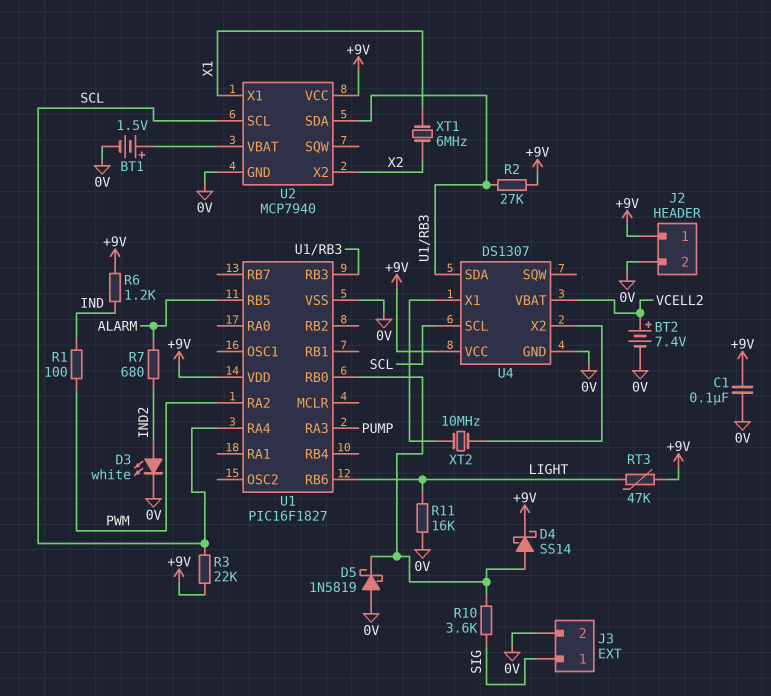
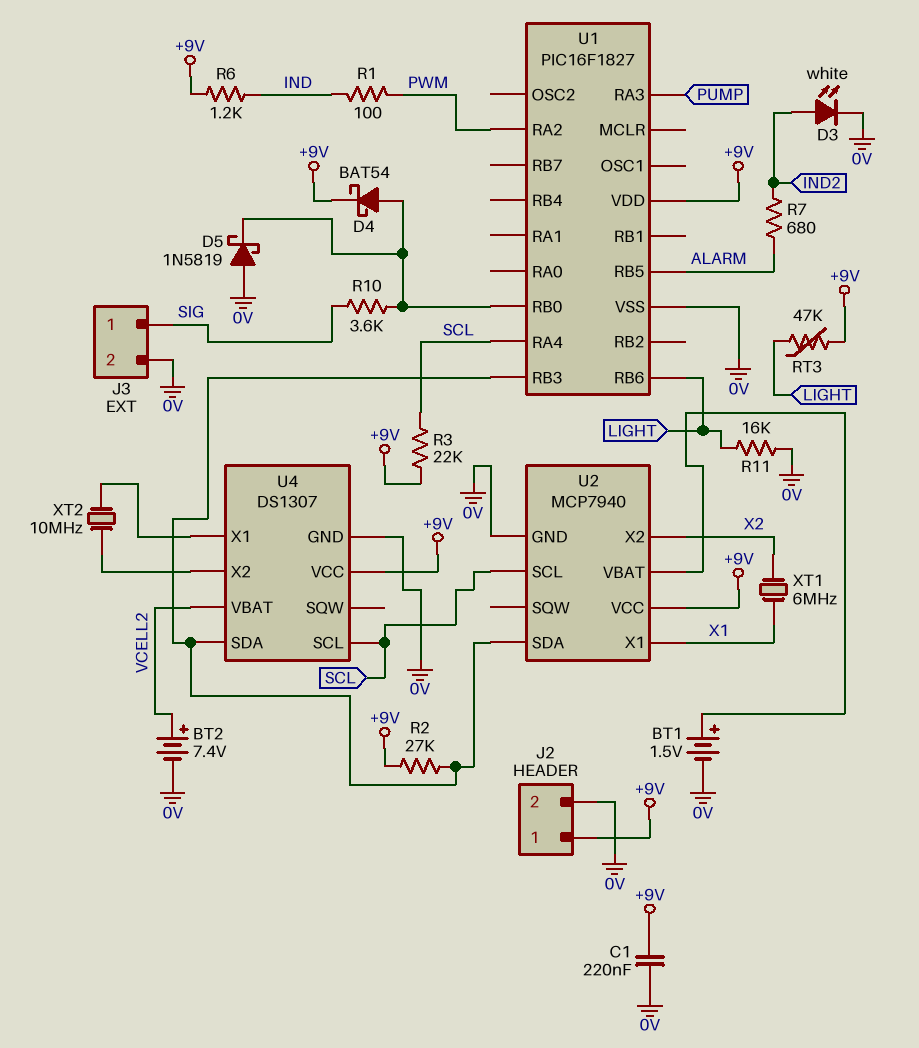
C1: 100nF (+9V, 0V) -> 220nF (+9V, 0V)
D4: schottky SS14 (A U1/RB0, K +9V) -> schottky BAT54 (A U1/RB0, K +9V)

